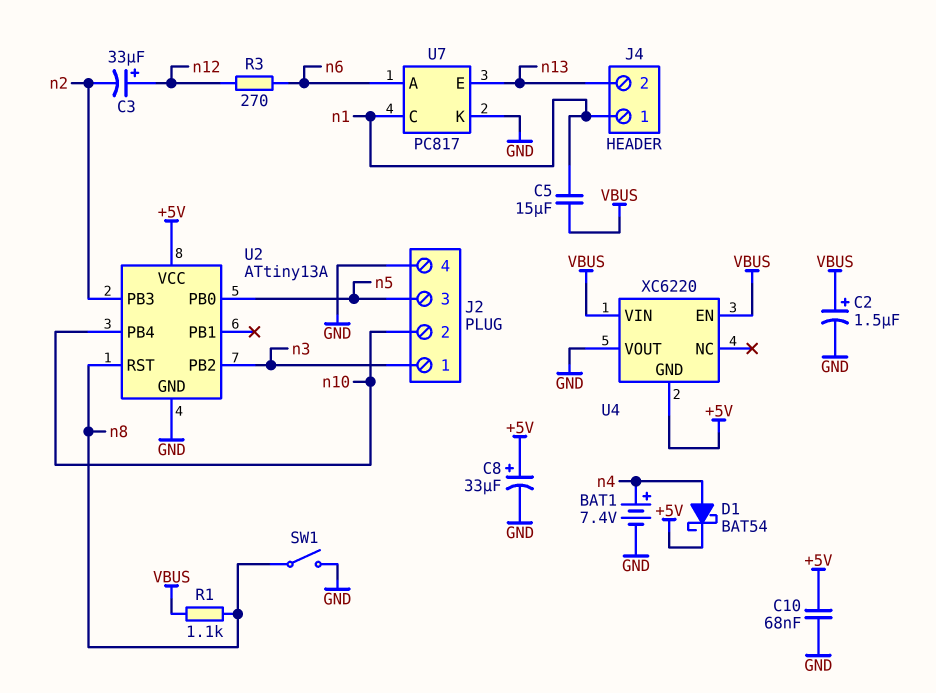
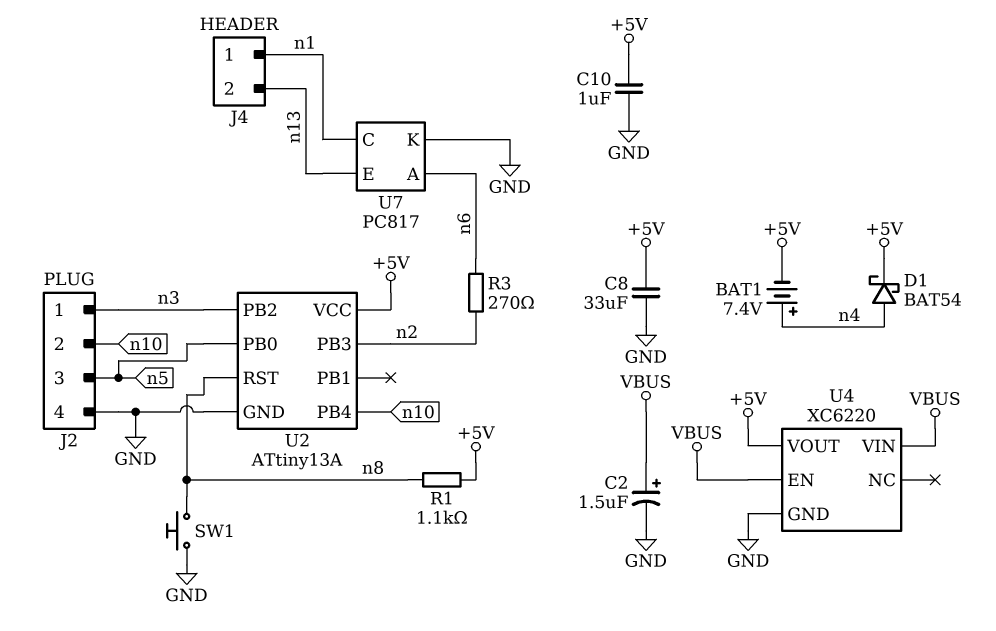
BAT1: 7.4V (plus n4, minus GND) -> 7.4V (plus n4, minus +5V)
C3: 33uF (plus n12, minus n2) -> none
C5: 15uF (VBUS, n1) -> none
C8: 33uF (plus +5V, minus GND) -> 33uF (+5V, GND)
C10: 68nF (+5V, GND) -> 1uF (+5V, GND)
R1: 1.1k (VBUS, n8) -> 1.1k (+5V, n8)
R3: 270 (n6, n12) -> 270 (n2, n6)
SW1: switch (GND, n8) -> button (GND, n8)
U4 pin GND: +5V -> GND
U4 pin VOUT: GND -> +5V

